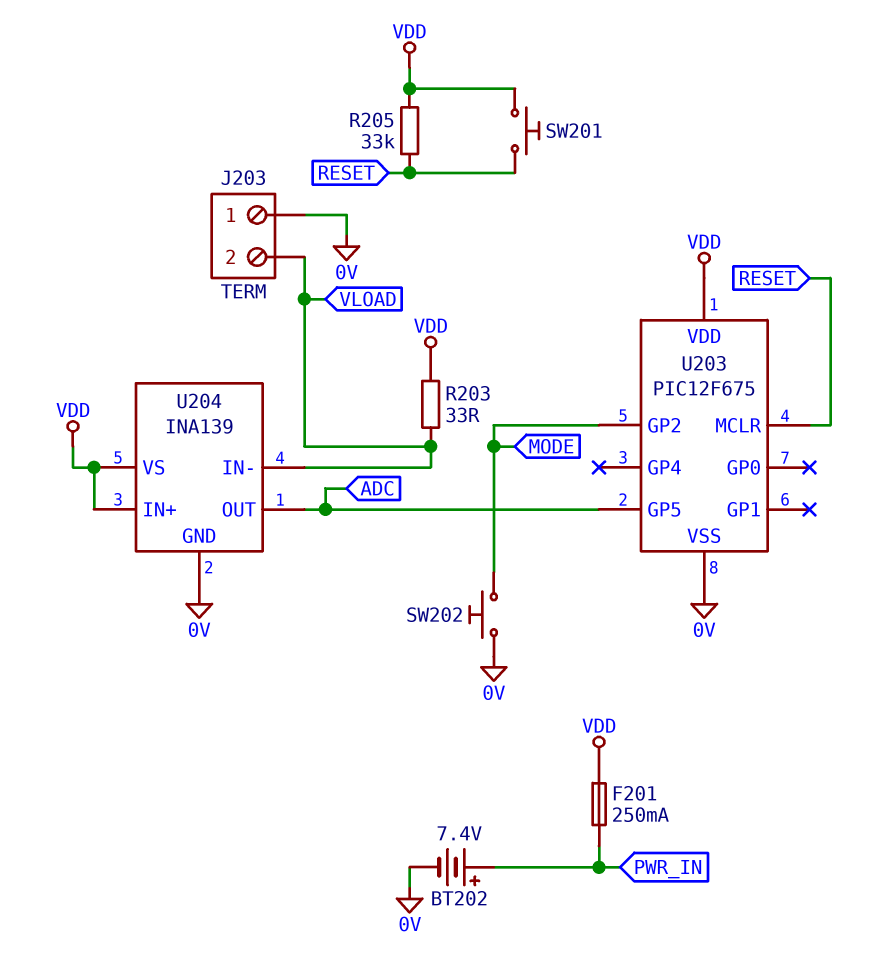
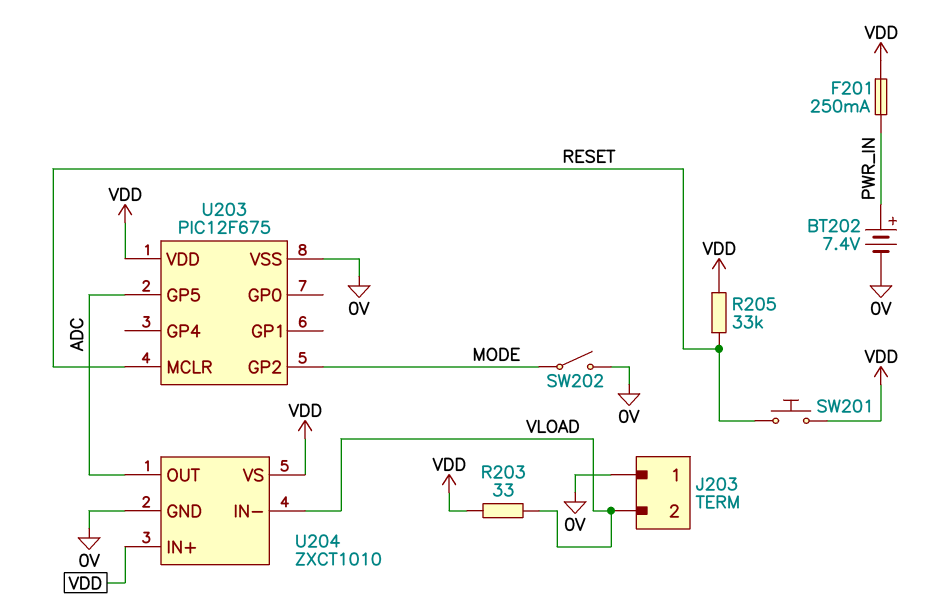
SW202: button (0V, MODE) -> switch (0V, MODE)
U204: INA139 -> ZXCT1010

